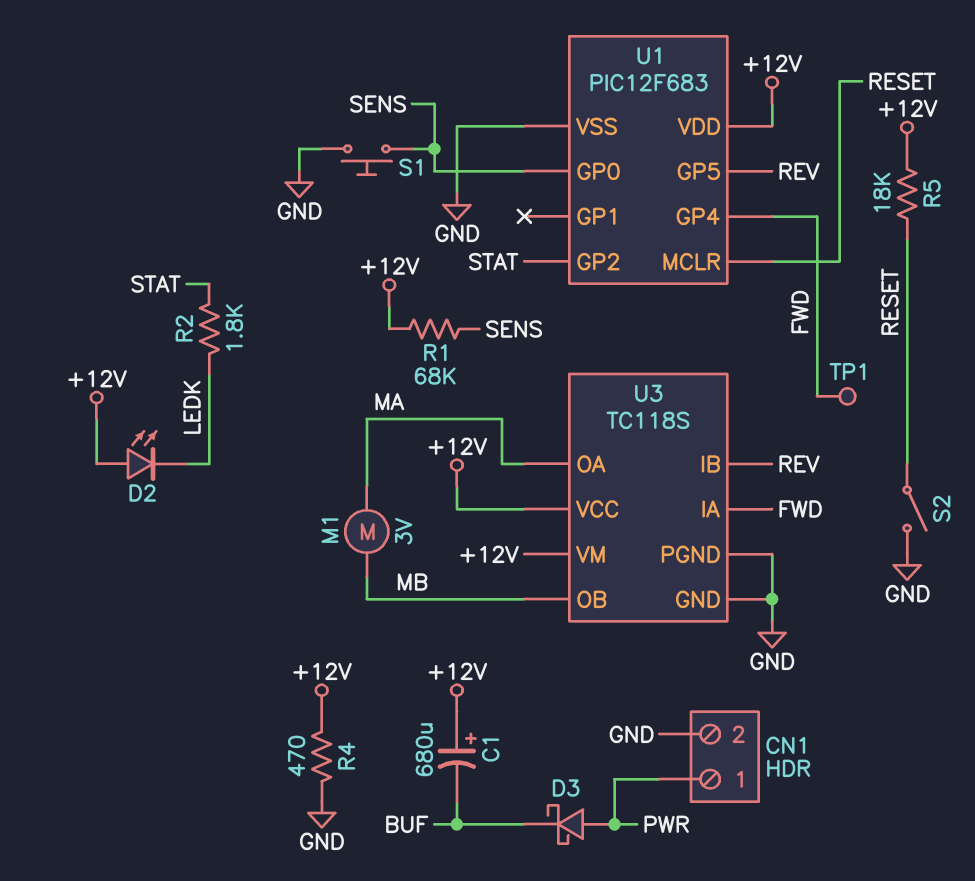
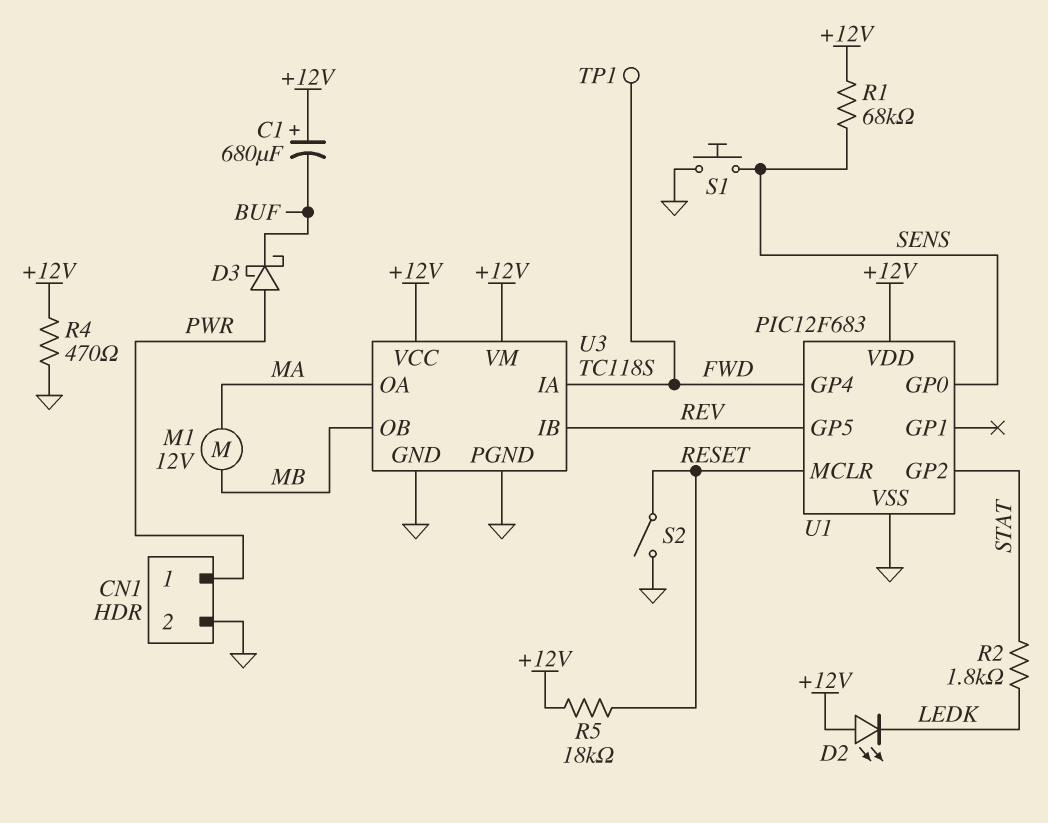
M1: motor 3V (MA, MB) -> motor 12V (MA, MB)

